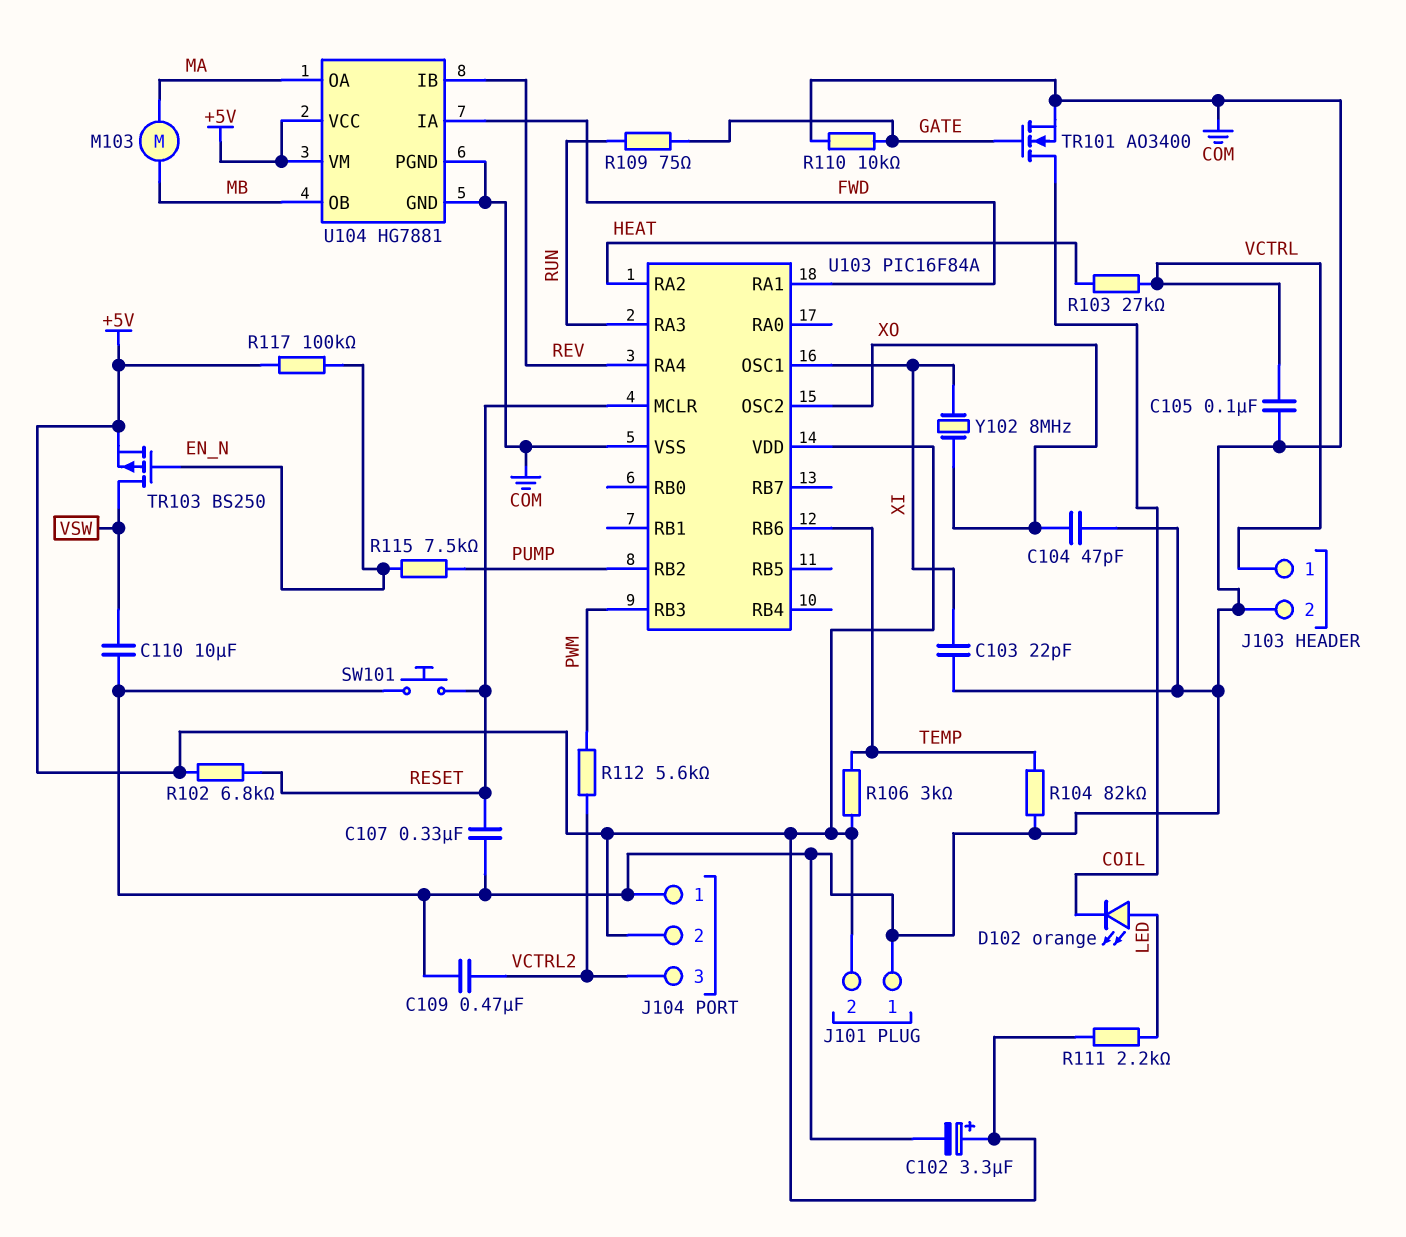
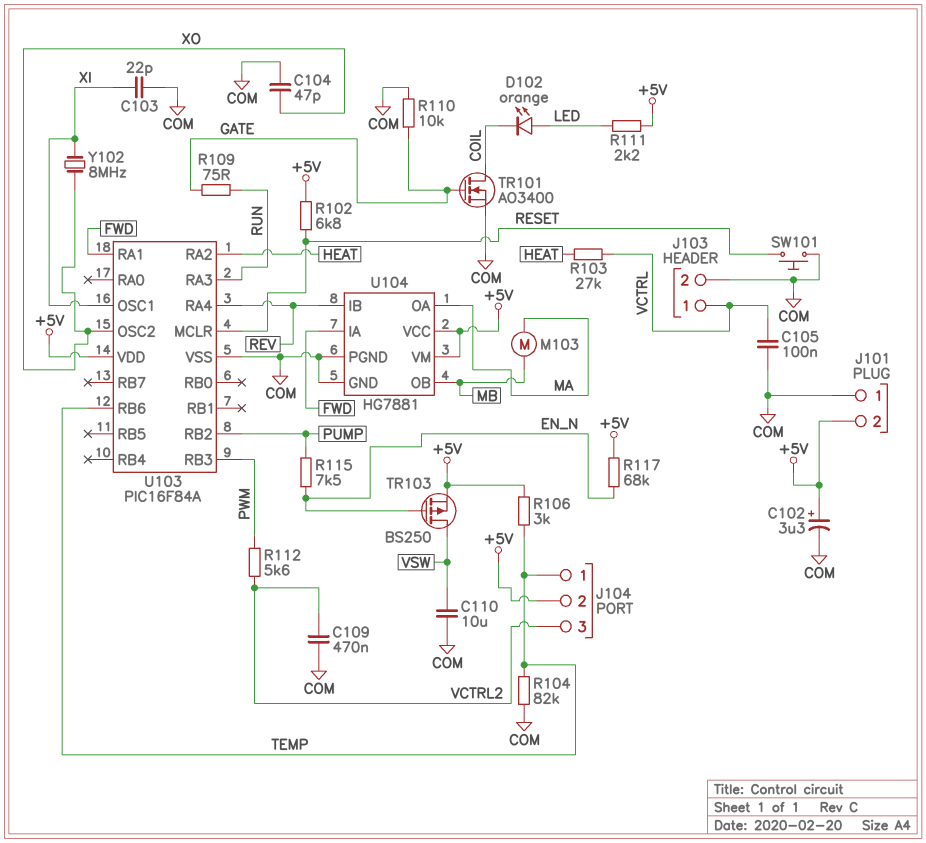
C107: 330nF (COM, RESET) -> none
J104 pin 1: COM -> TEMP
R117: 100k (+5V, EN_N) -> 68k (+5V, EN_N)

